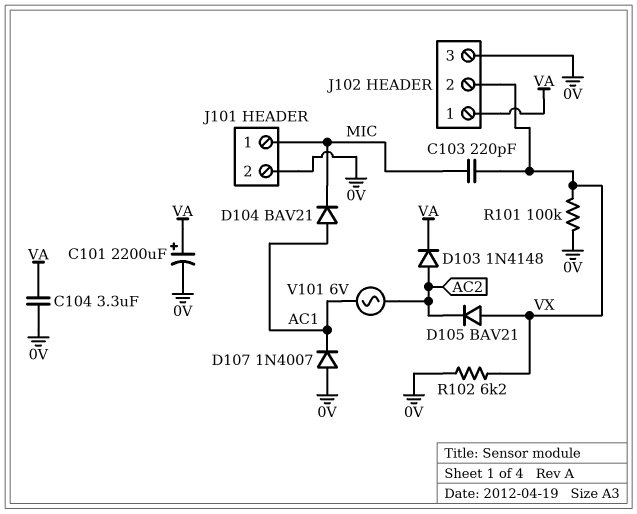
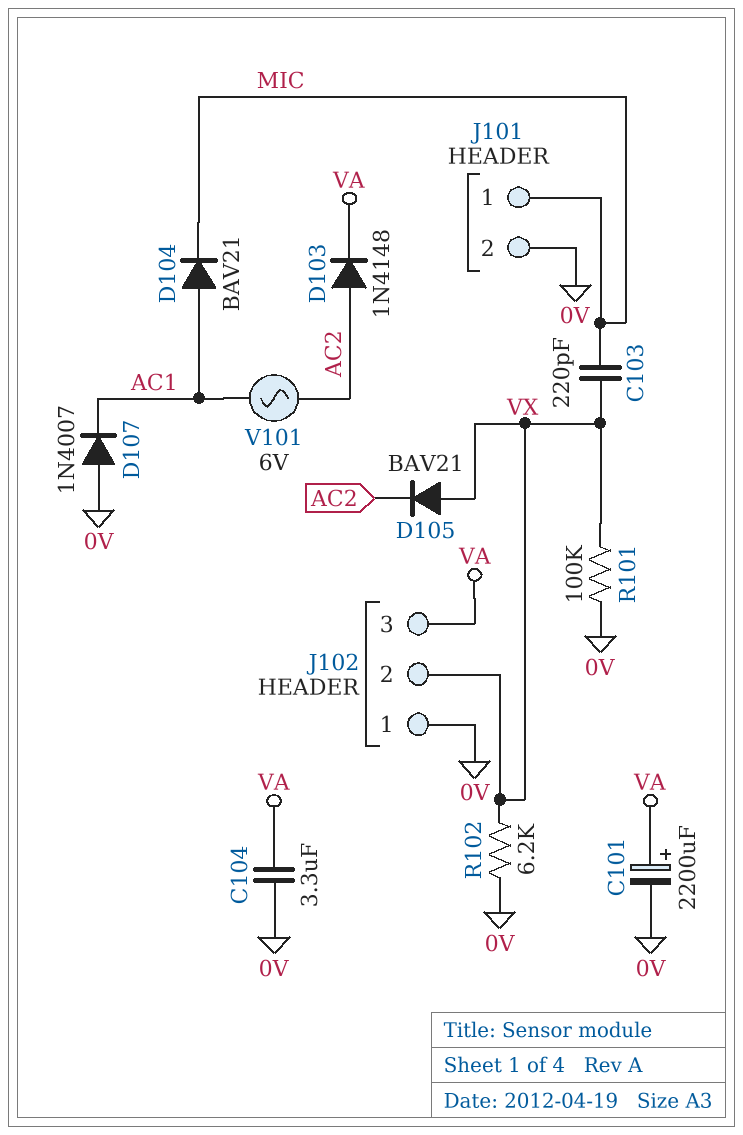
J102 pin 1: VA -> 0V
J102 pin 3: 0V -> VA

